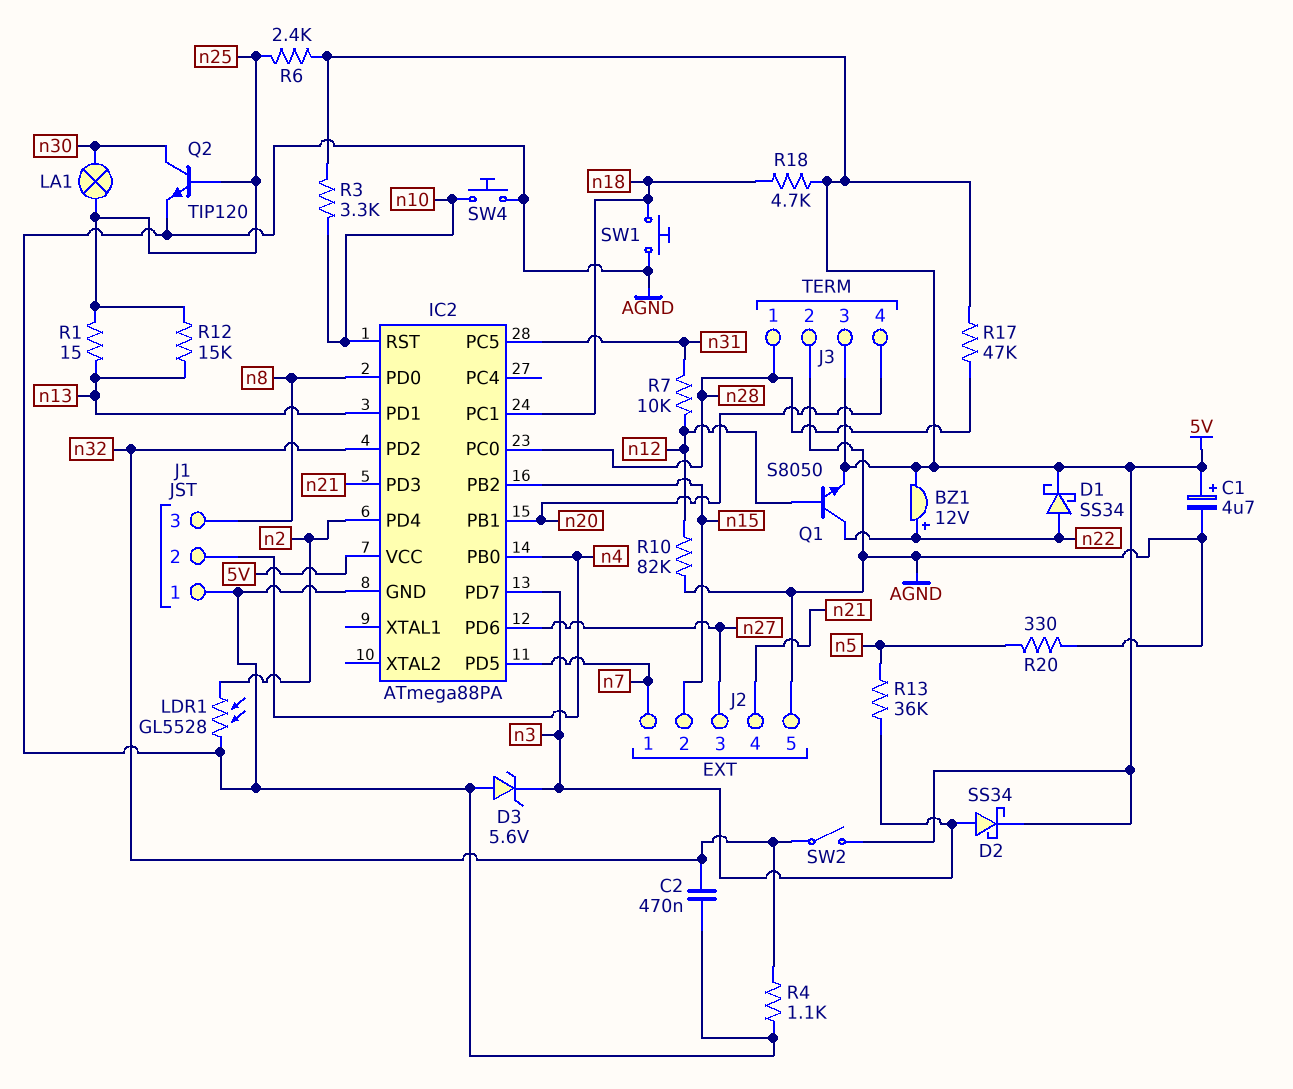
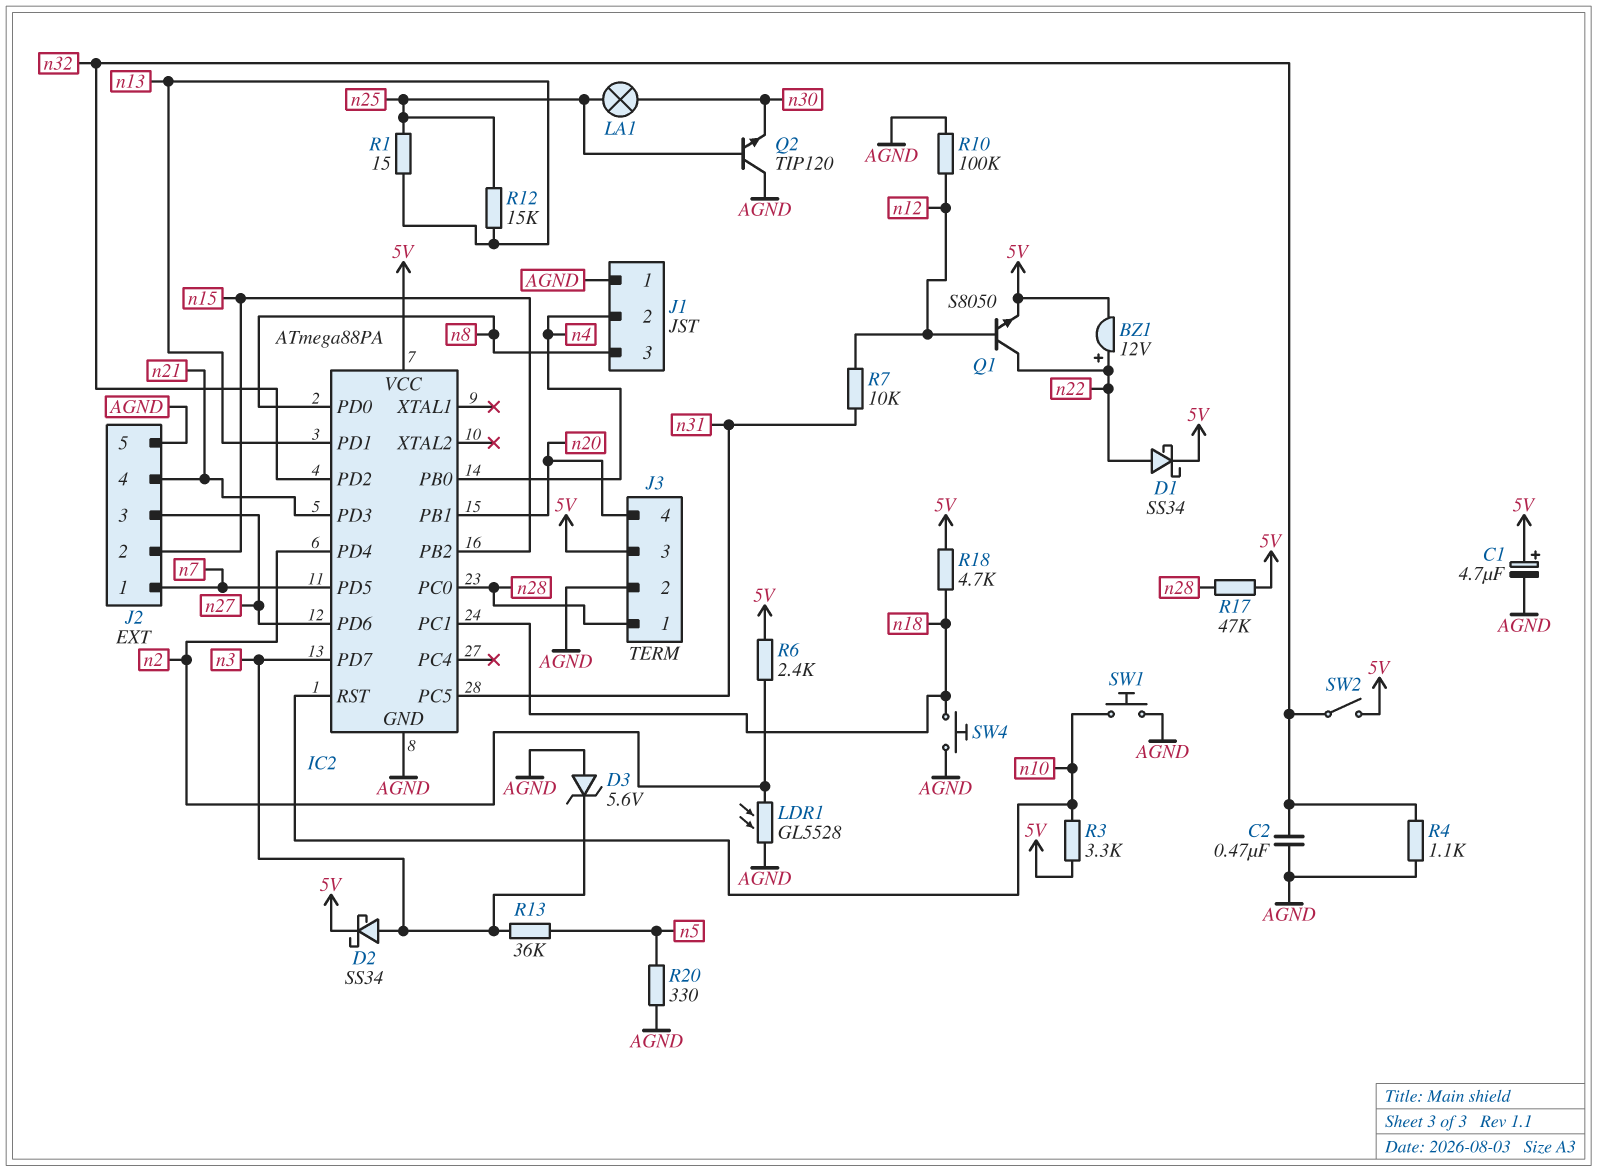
Q2: NPN TIP120 (B n25, C n30, E AGND) -> NPN TIP120 (B n25, C AGND, E n30)
R6: 2.4k (5V, n25) -> 2.4k (5V, n2)
R10: 82k (AGND, n12) -> 100k (AGND, n12)
SW1: button (AGND, n18) -> button (AGND, n10)
SW4: button (AGND, n10) -> button (AGND, n18)

